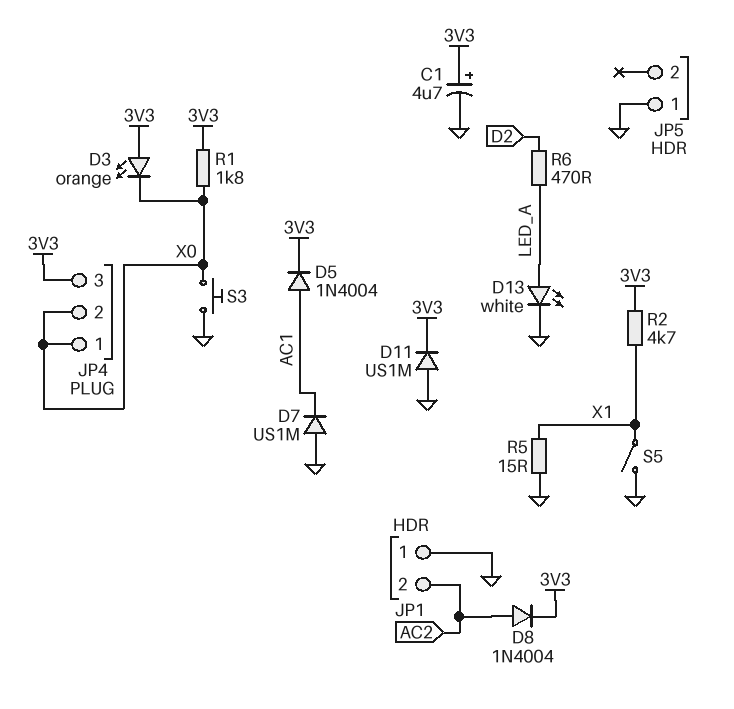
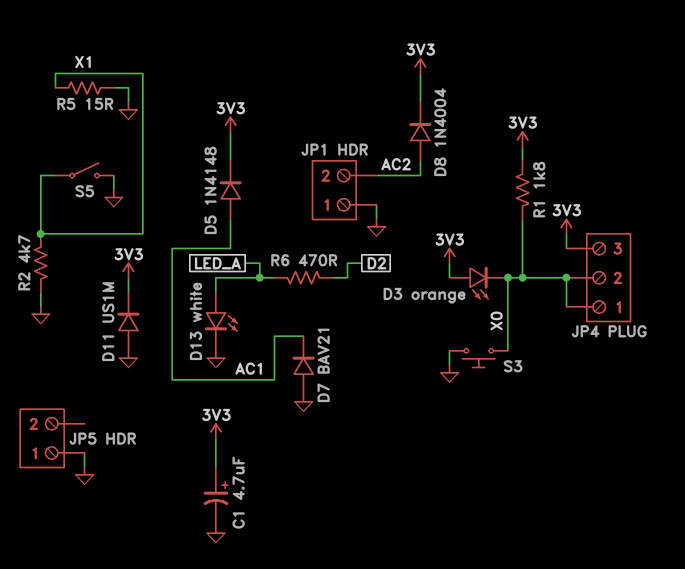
D5: diode 1N4004 (A AC1, K 3V3) -> diode 1N4148 (A AC1, K 3V3)
D7: diode US1M (A GND, K AC1) -> diode BAV21 (A GND, K AC1)
R2: 4.7k (3V3, X1) -> 4.7k (GND, X1)

